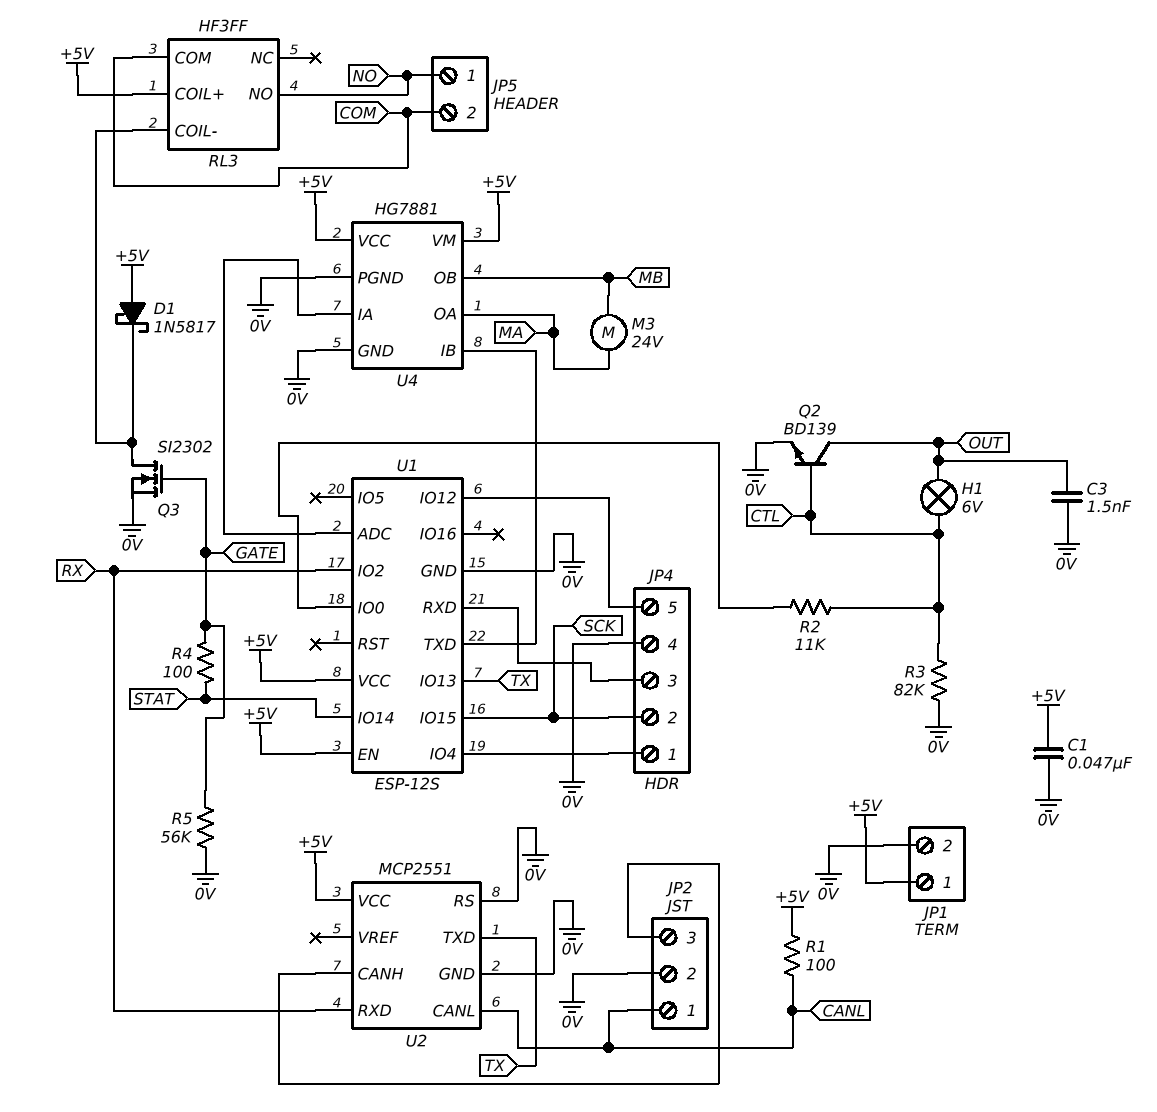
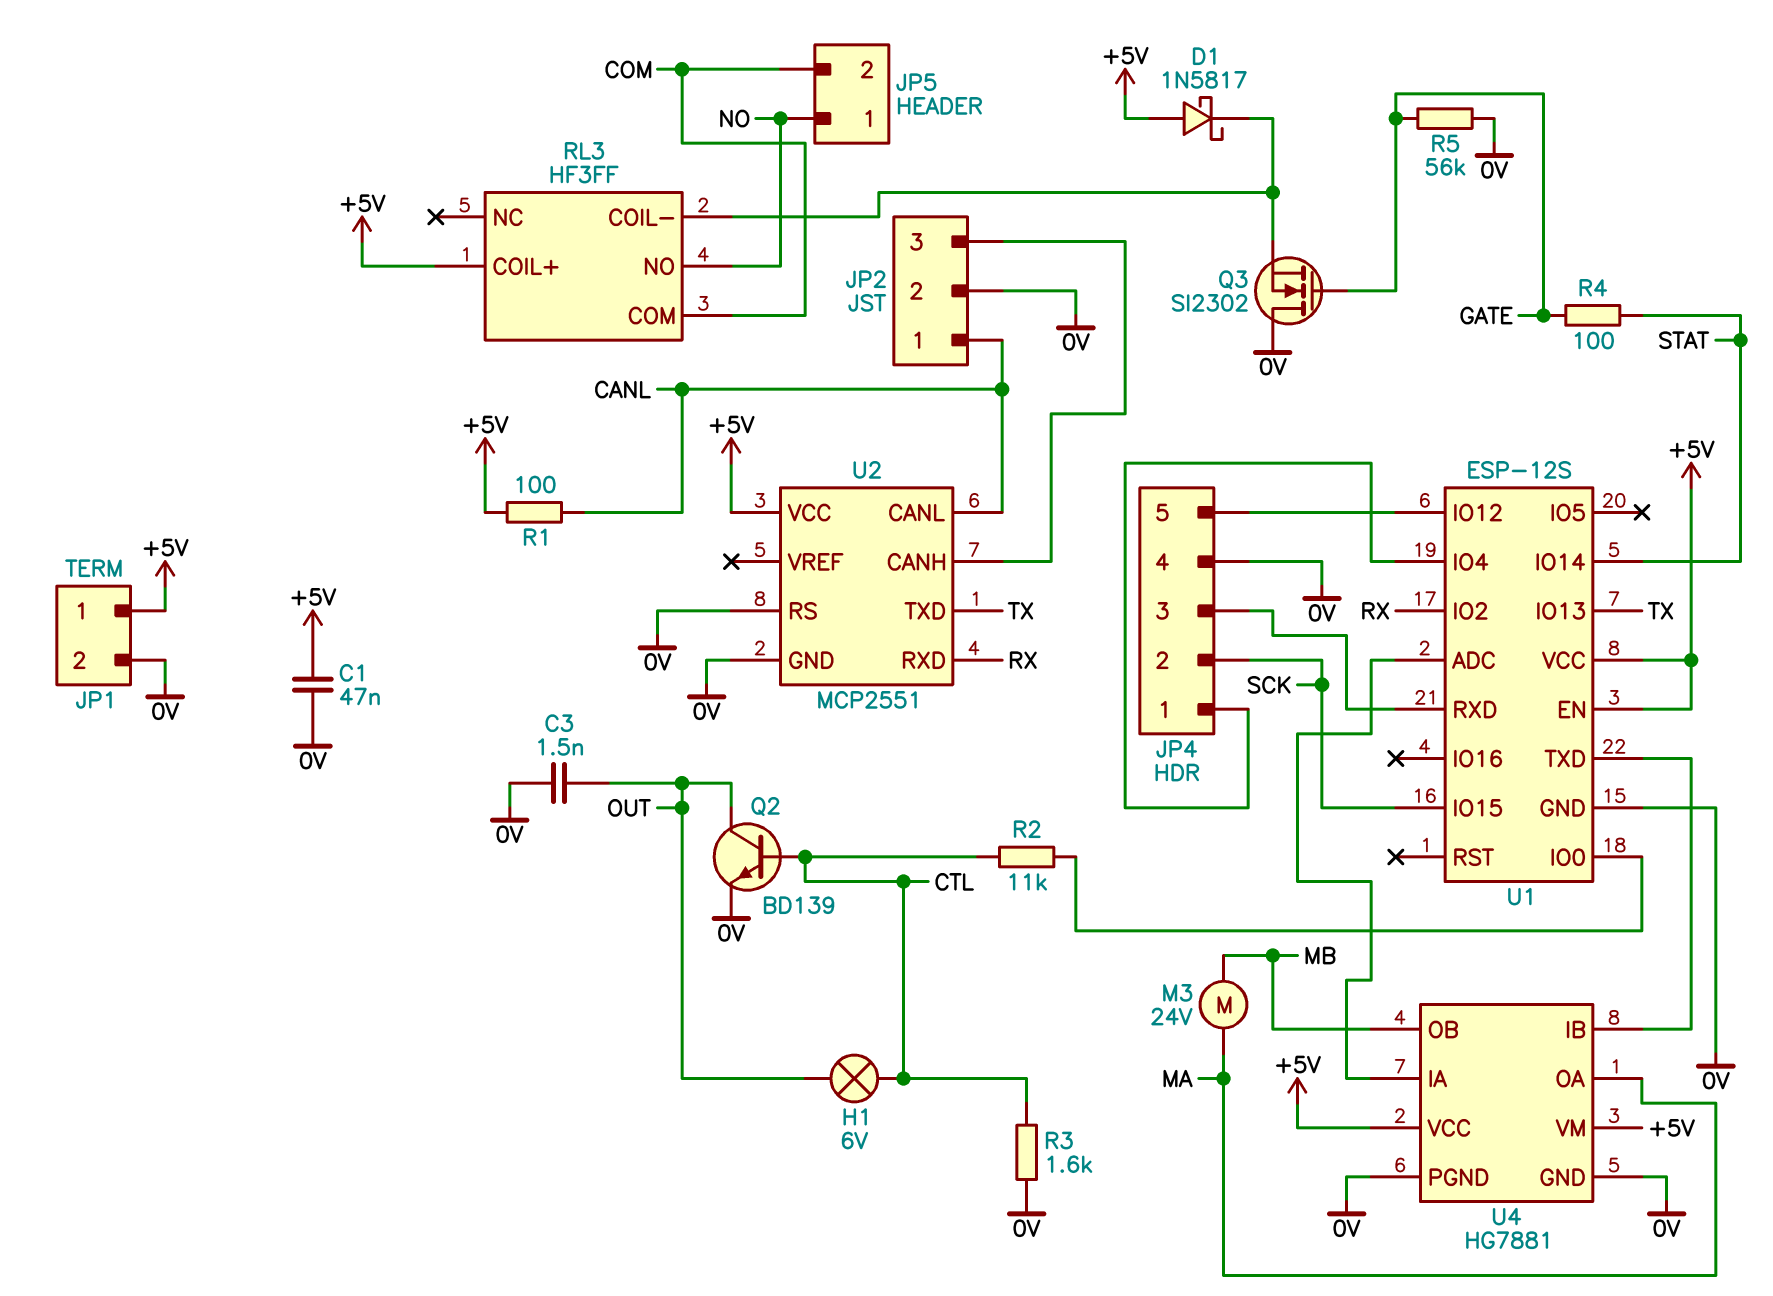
Q3: NMOS SI2302 (G GATE, D RL3/COIL-, S 0V) -> NMOS SI2302 (G GATE, D 0V, S RL3/COIL-)
R3: 82k (0V, CTL) -> 1.6k (0V, CTL)

